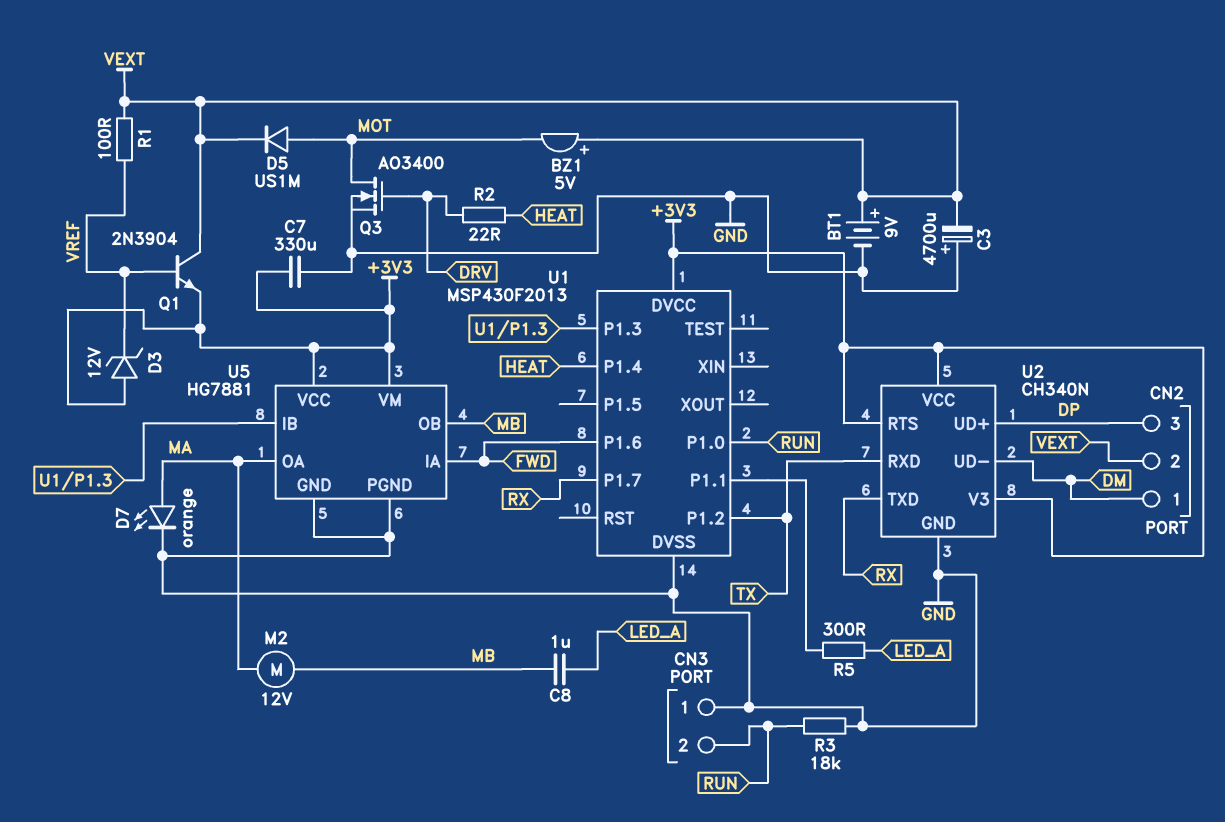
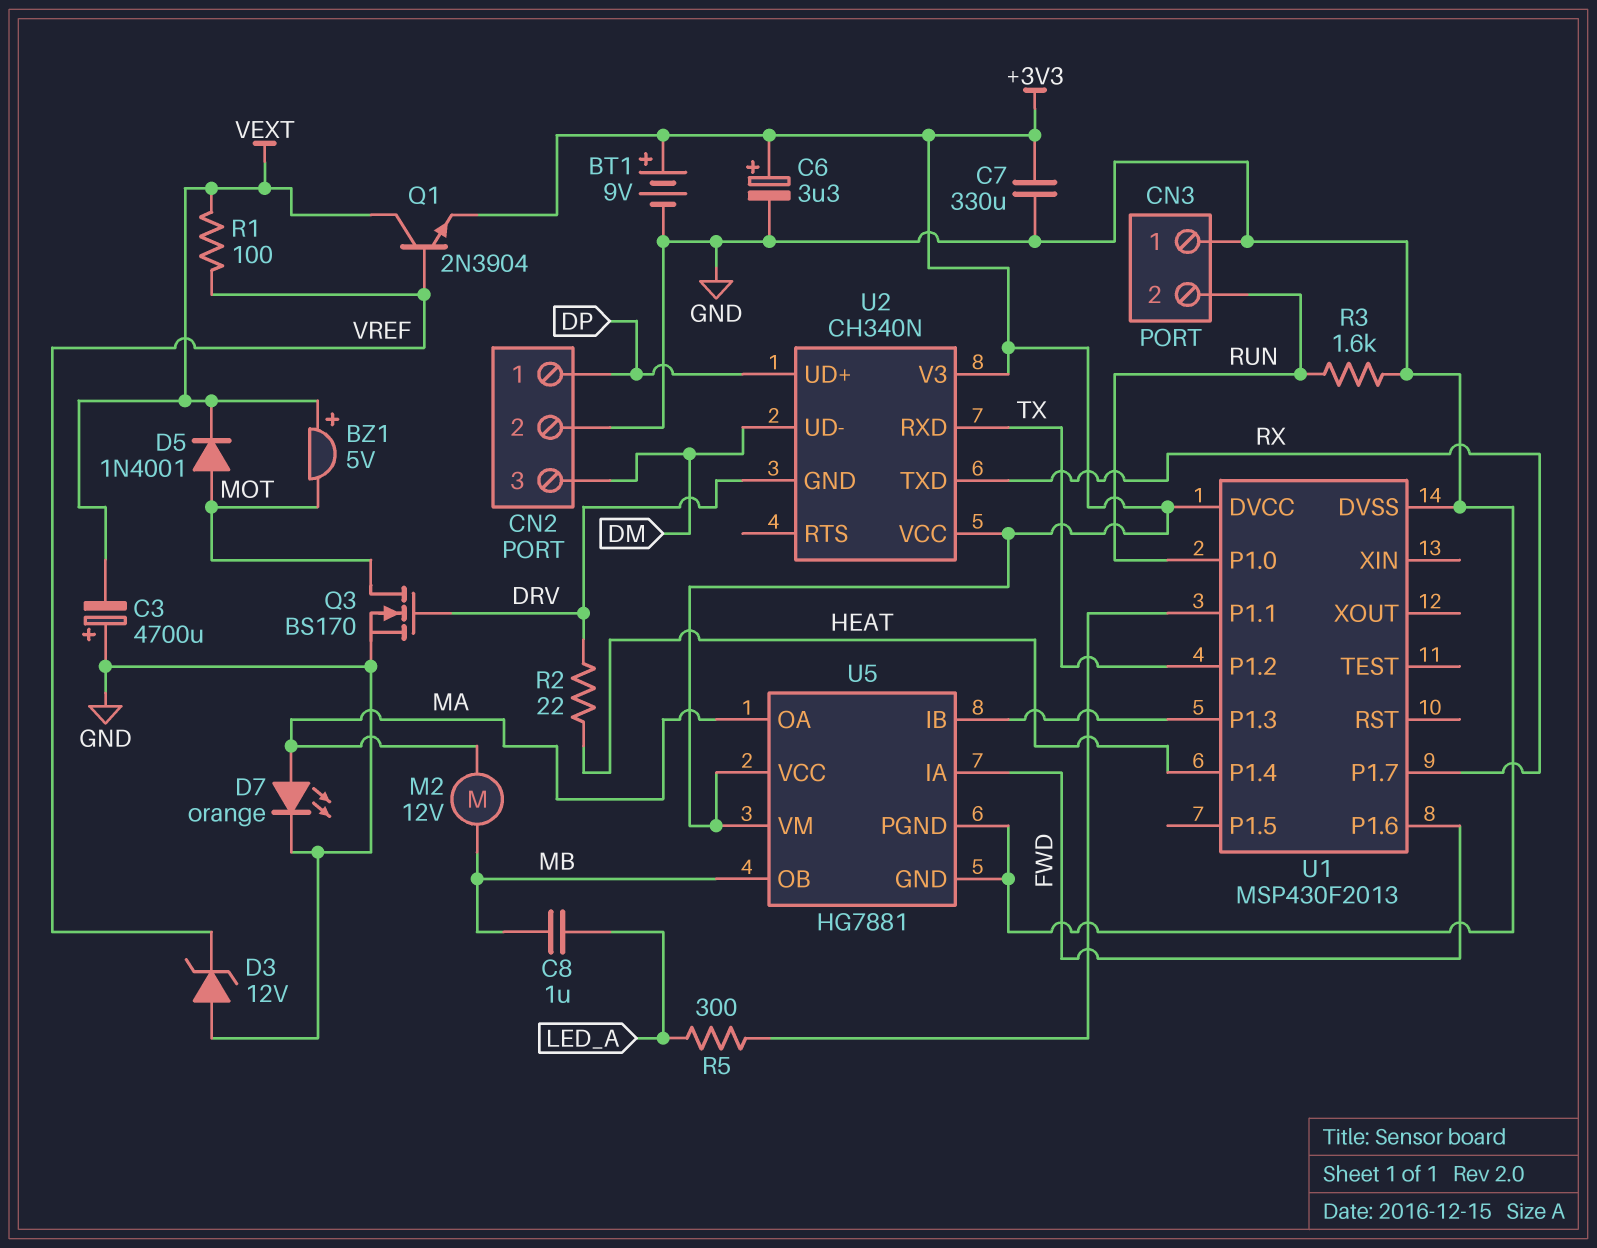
BT1: 9V (plus VEXT, minus GND) -> 9V (plus +3V3, minus GND)
C6: none -> 3.3uF (plus +3V3, minus GND)
CN2 pin 1: DM -> DP
CN2 pin 2: VEXT -> GND
CN2 pin 3: DP -> DM
D3: zener 12V (A +3V3, K VREF) -> zener 12V (A GND, K VREF)
D5: diode US1M (A MOT, K VEXT) -> diode 1N4001 (A MOT, K VEXT)
Q3: NMOS AO3400 (G DRV, D MOT, S GND) -> NMOS BS170 (G DRV, D MOT, S GND)
R3: 18k (GND, RUN) -> 1.6k (GND, RUN)
U2 pin GND: GND -> DRV
U2 pin RTS: +3V3 -> none

